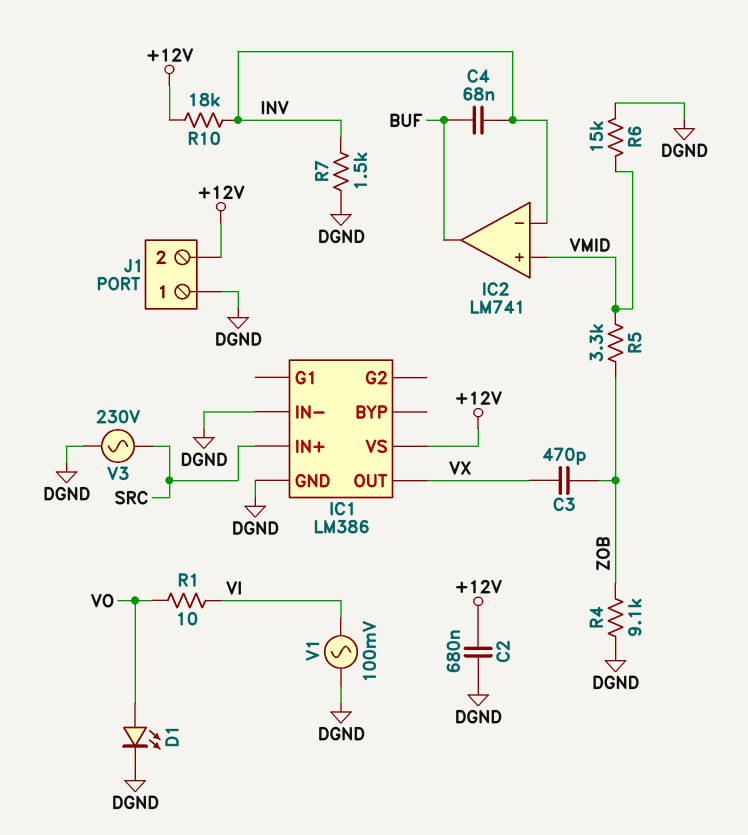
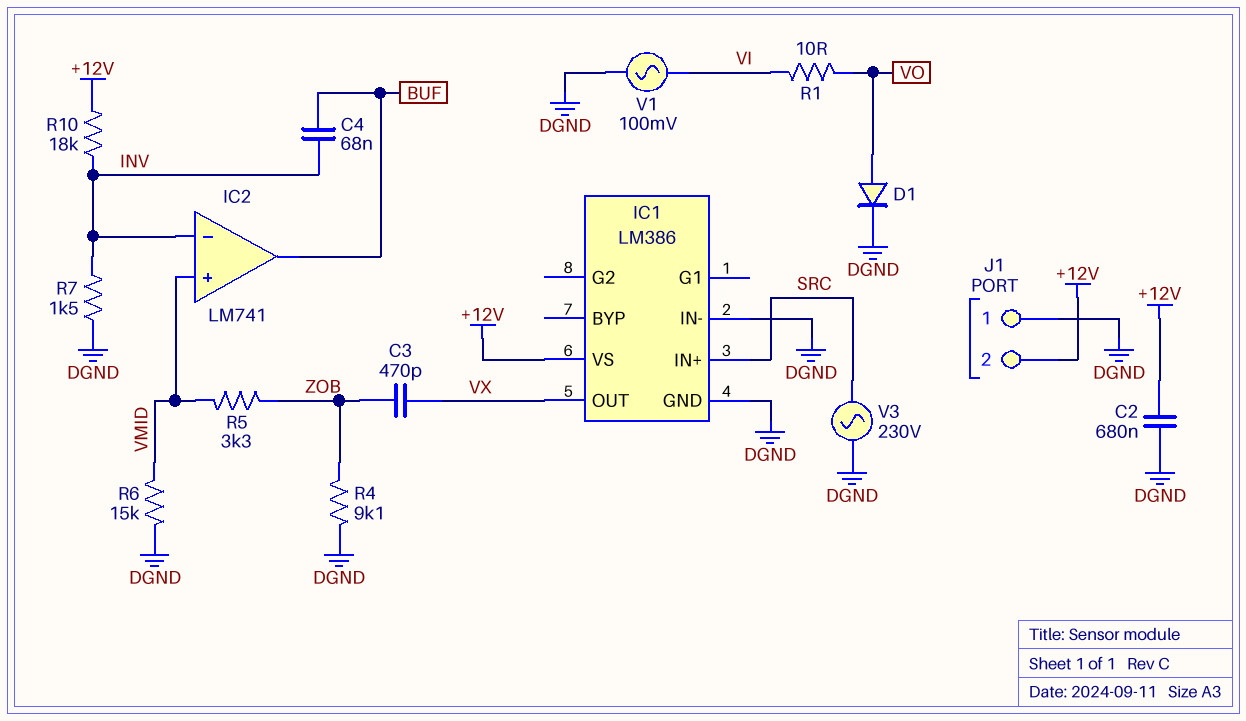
D1: LED (A VO, K DGND) -> diode (A VO, K DGND)

